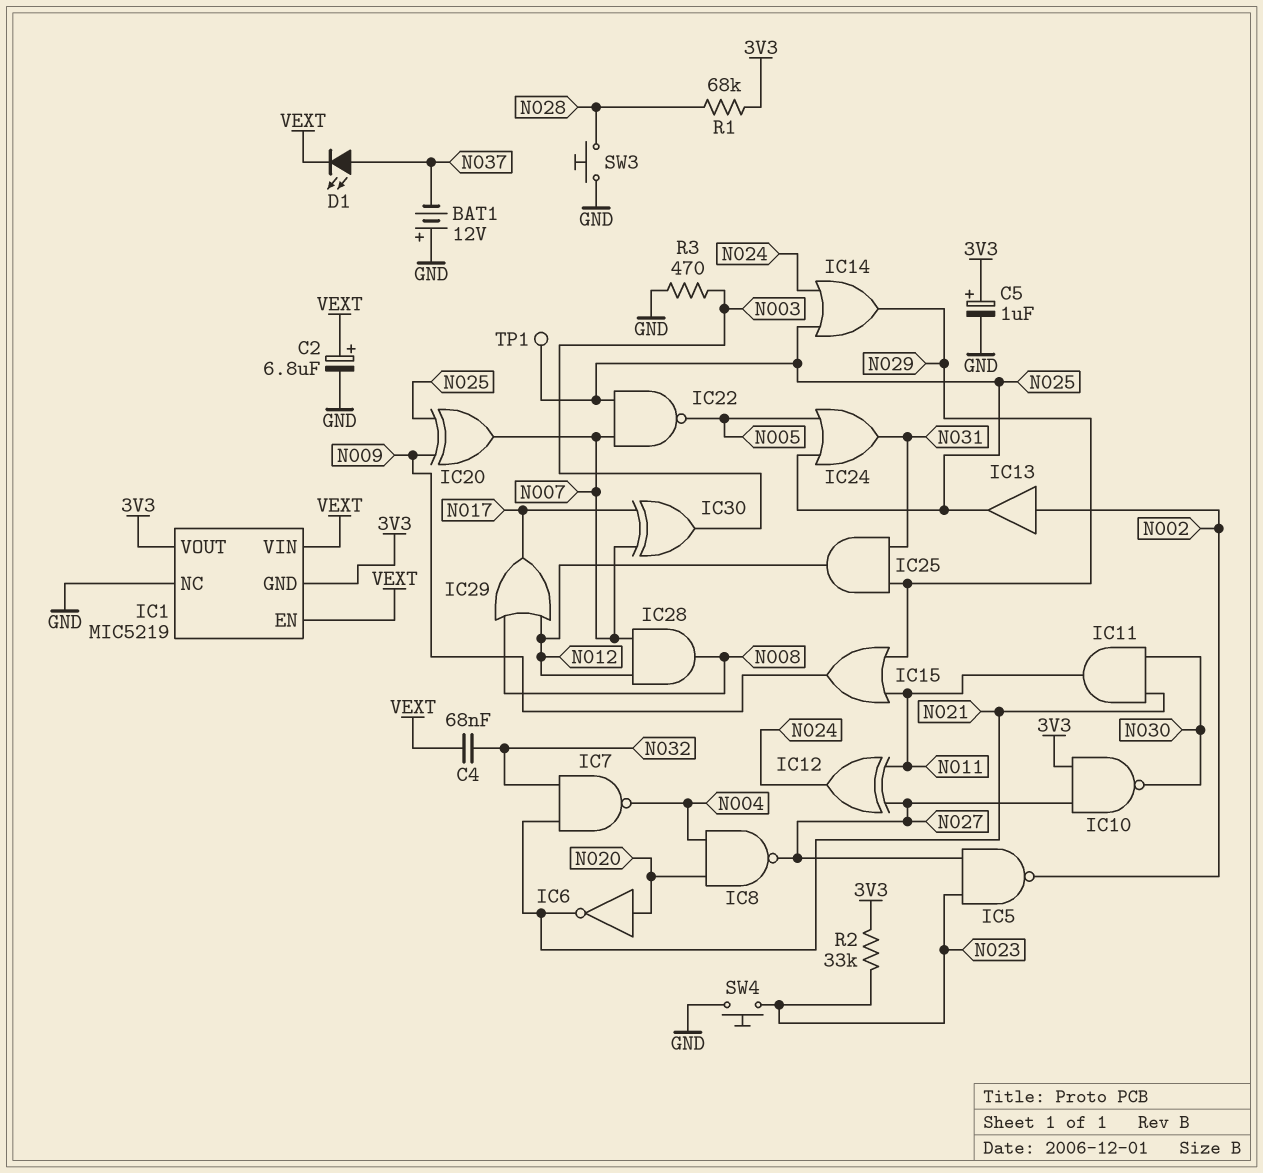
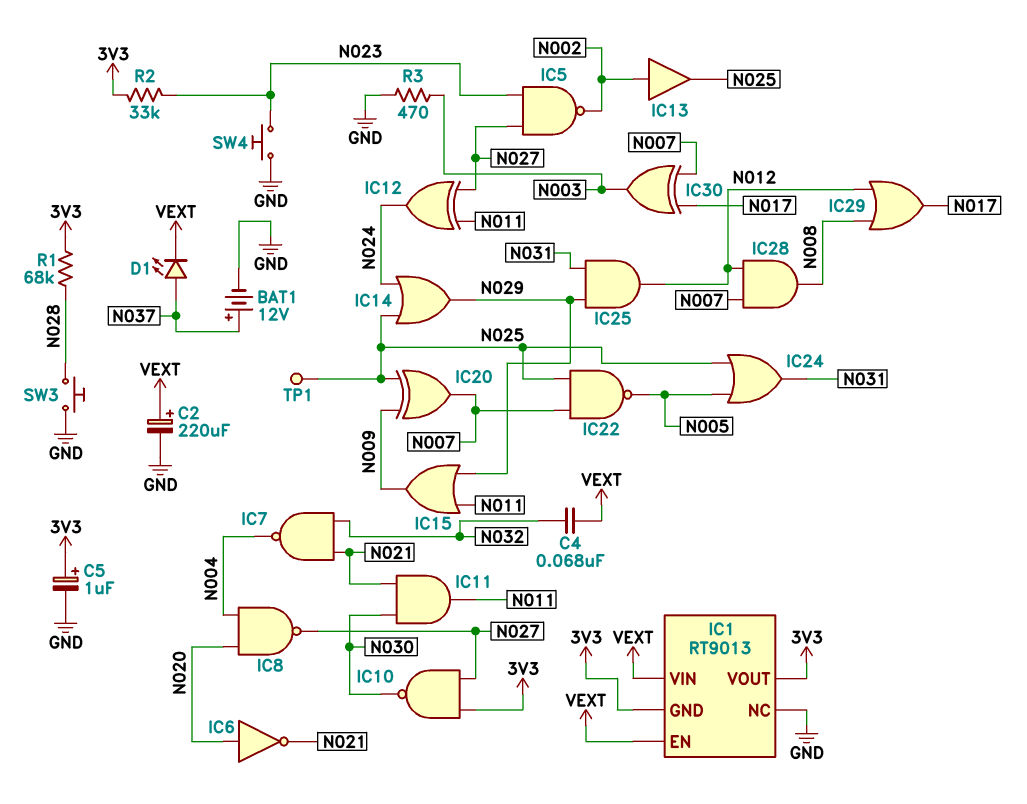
BAT1: 12V (plus GND, minus N037) -> 12V (plus N037, minus GND)
C2: 6.8uF (plus VEXT, minus GND) -> 220uF (plus VEXT, minus GND)
IC1: MIC5219 -> RT9013

